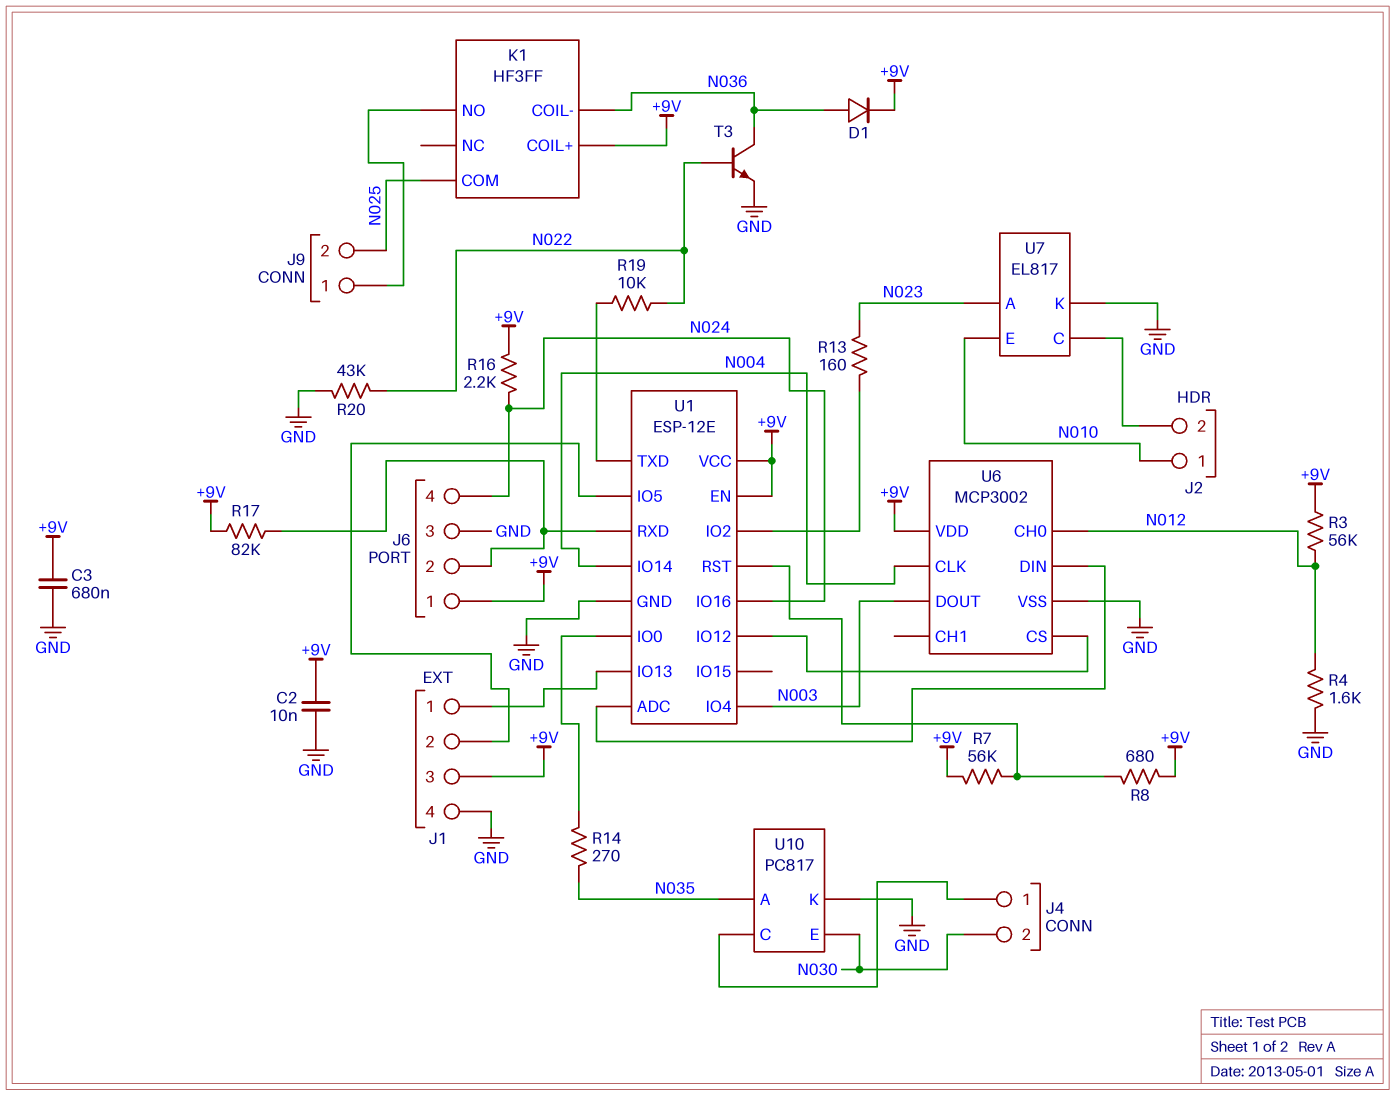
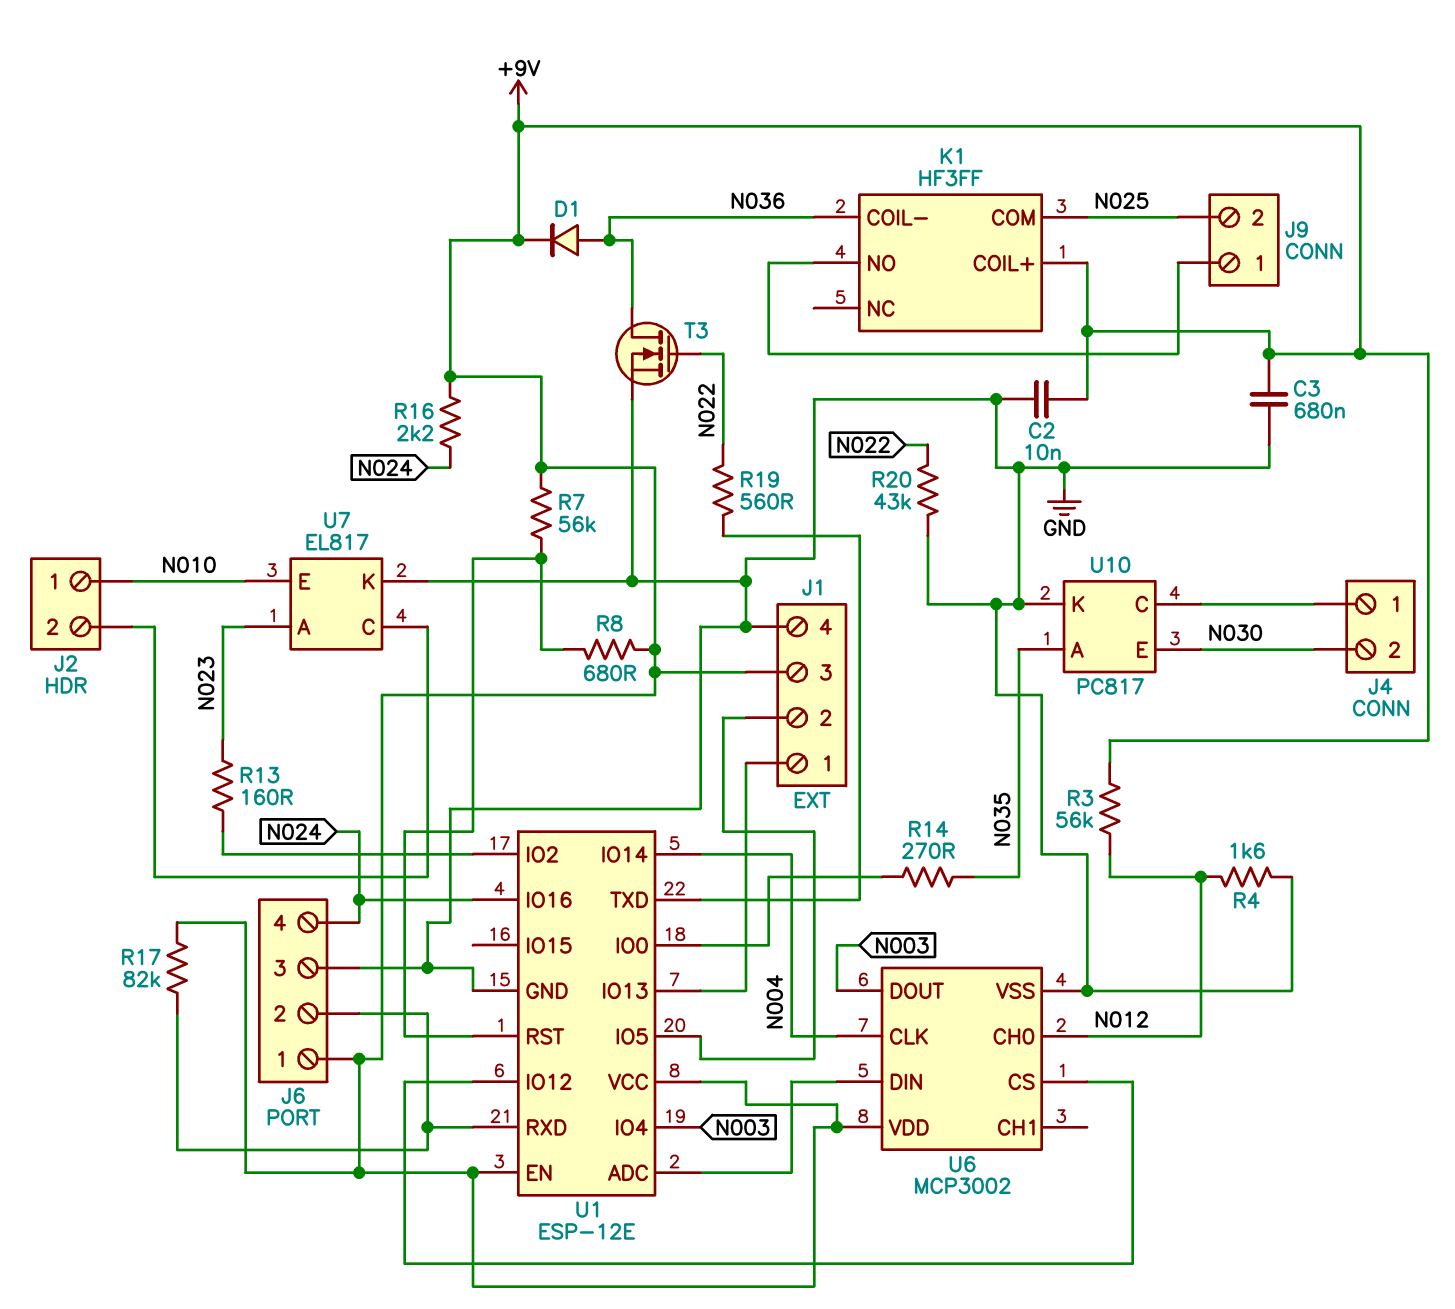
R19: 10k (N022, U1/TXD) -> 560 (N022, U1/TXD)
T3: NPN (B N022, C N036, E GND) -> NMOS (G N022, D N036, S GND)

